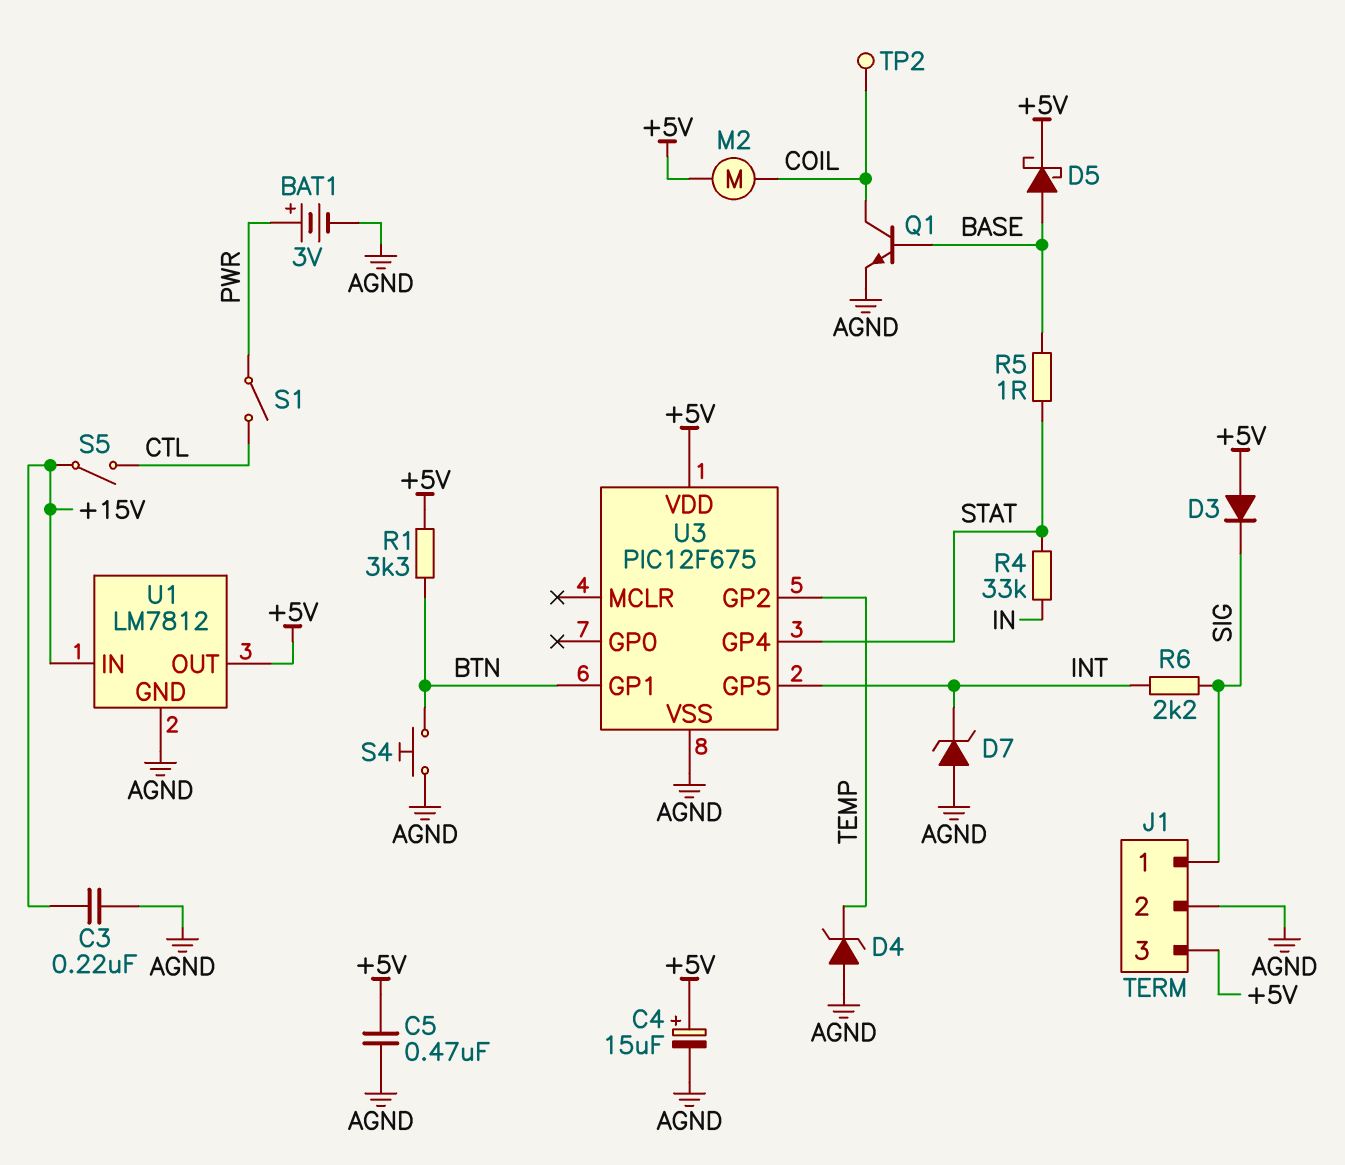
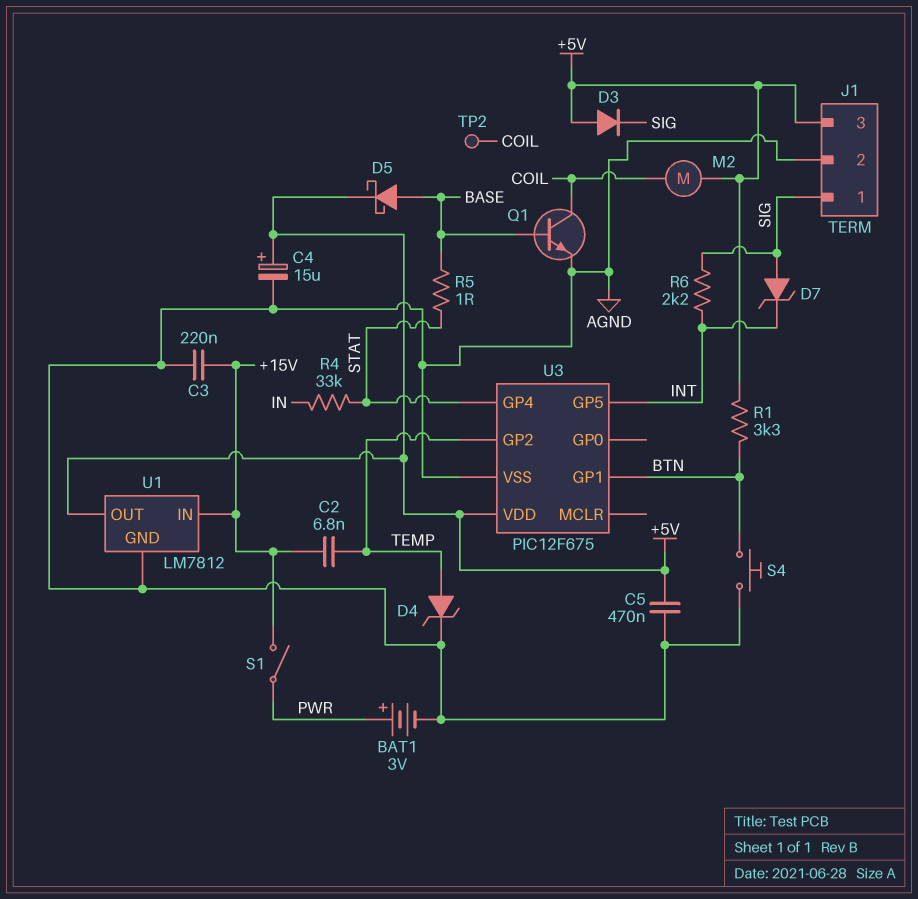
C2: none -> 6.8nF (+15V, TEMP)
D4: zener (A AGND, K TEMP) -> zener (A TEMP, K AGND)
D7: zener (A AGND, K INT) -> zener (A SIG, K INT)
S1: switch (CTL, PWR) -> switch (+15V, PWR)
S5: switch (+15V, CTL) -> none

